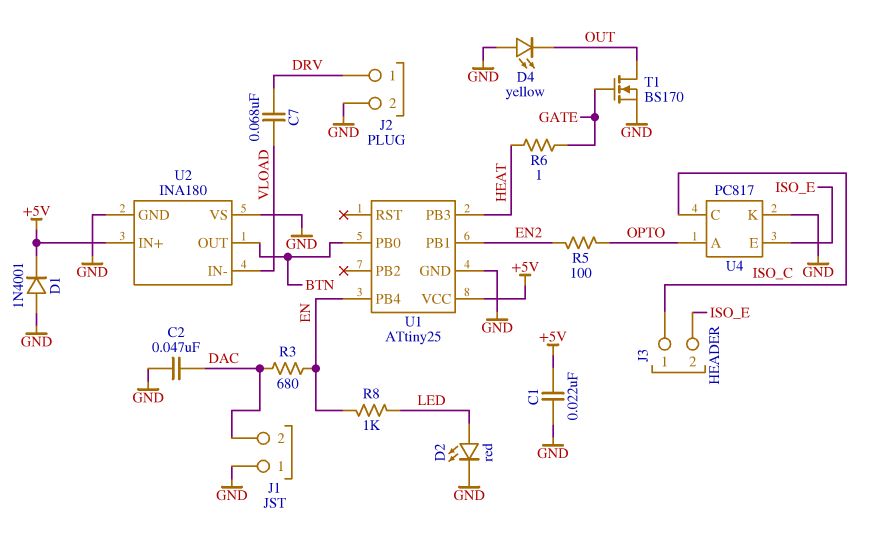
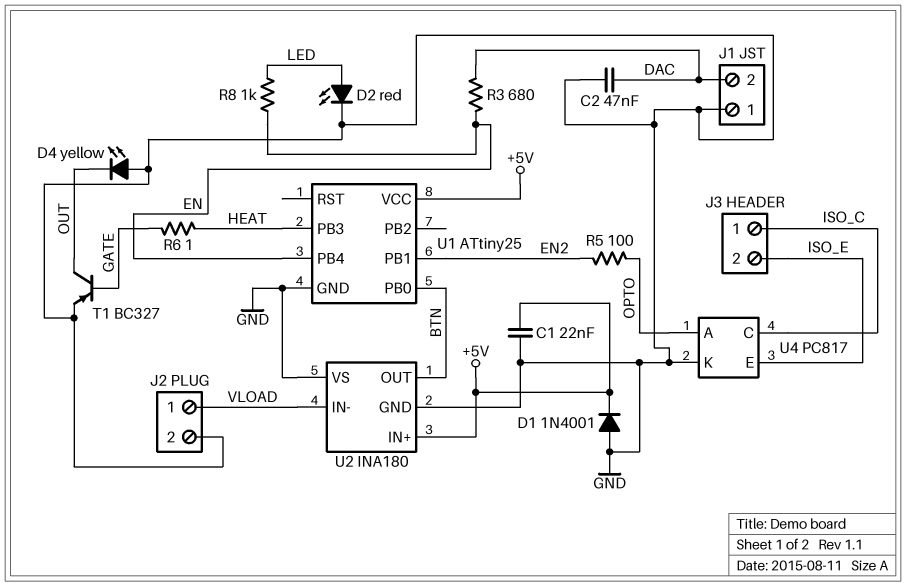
C7: 68nF (DRV, VLOAD) -> none
J2 pin 1: DRV -> VLOAD
T1: NMOS BS170 (G GATE, D OUT, S GND) -> PNP BC327 (B GATE, C OUT, E GND)

